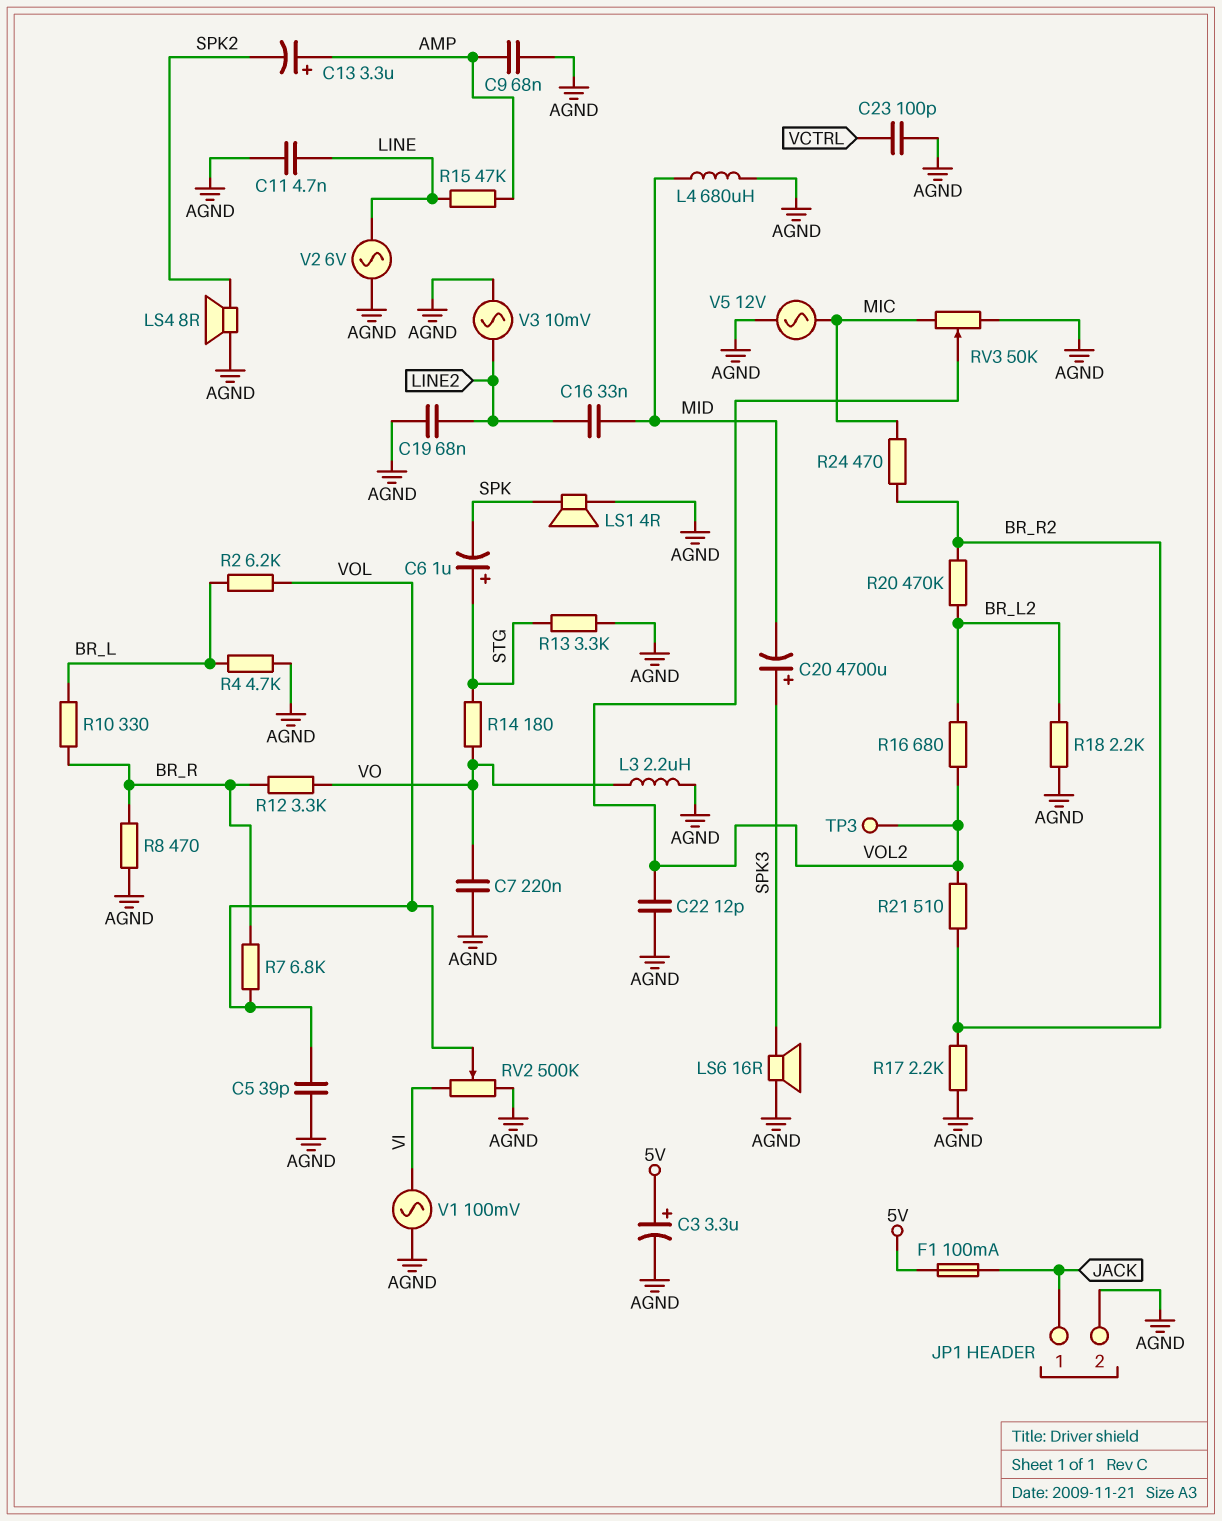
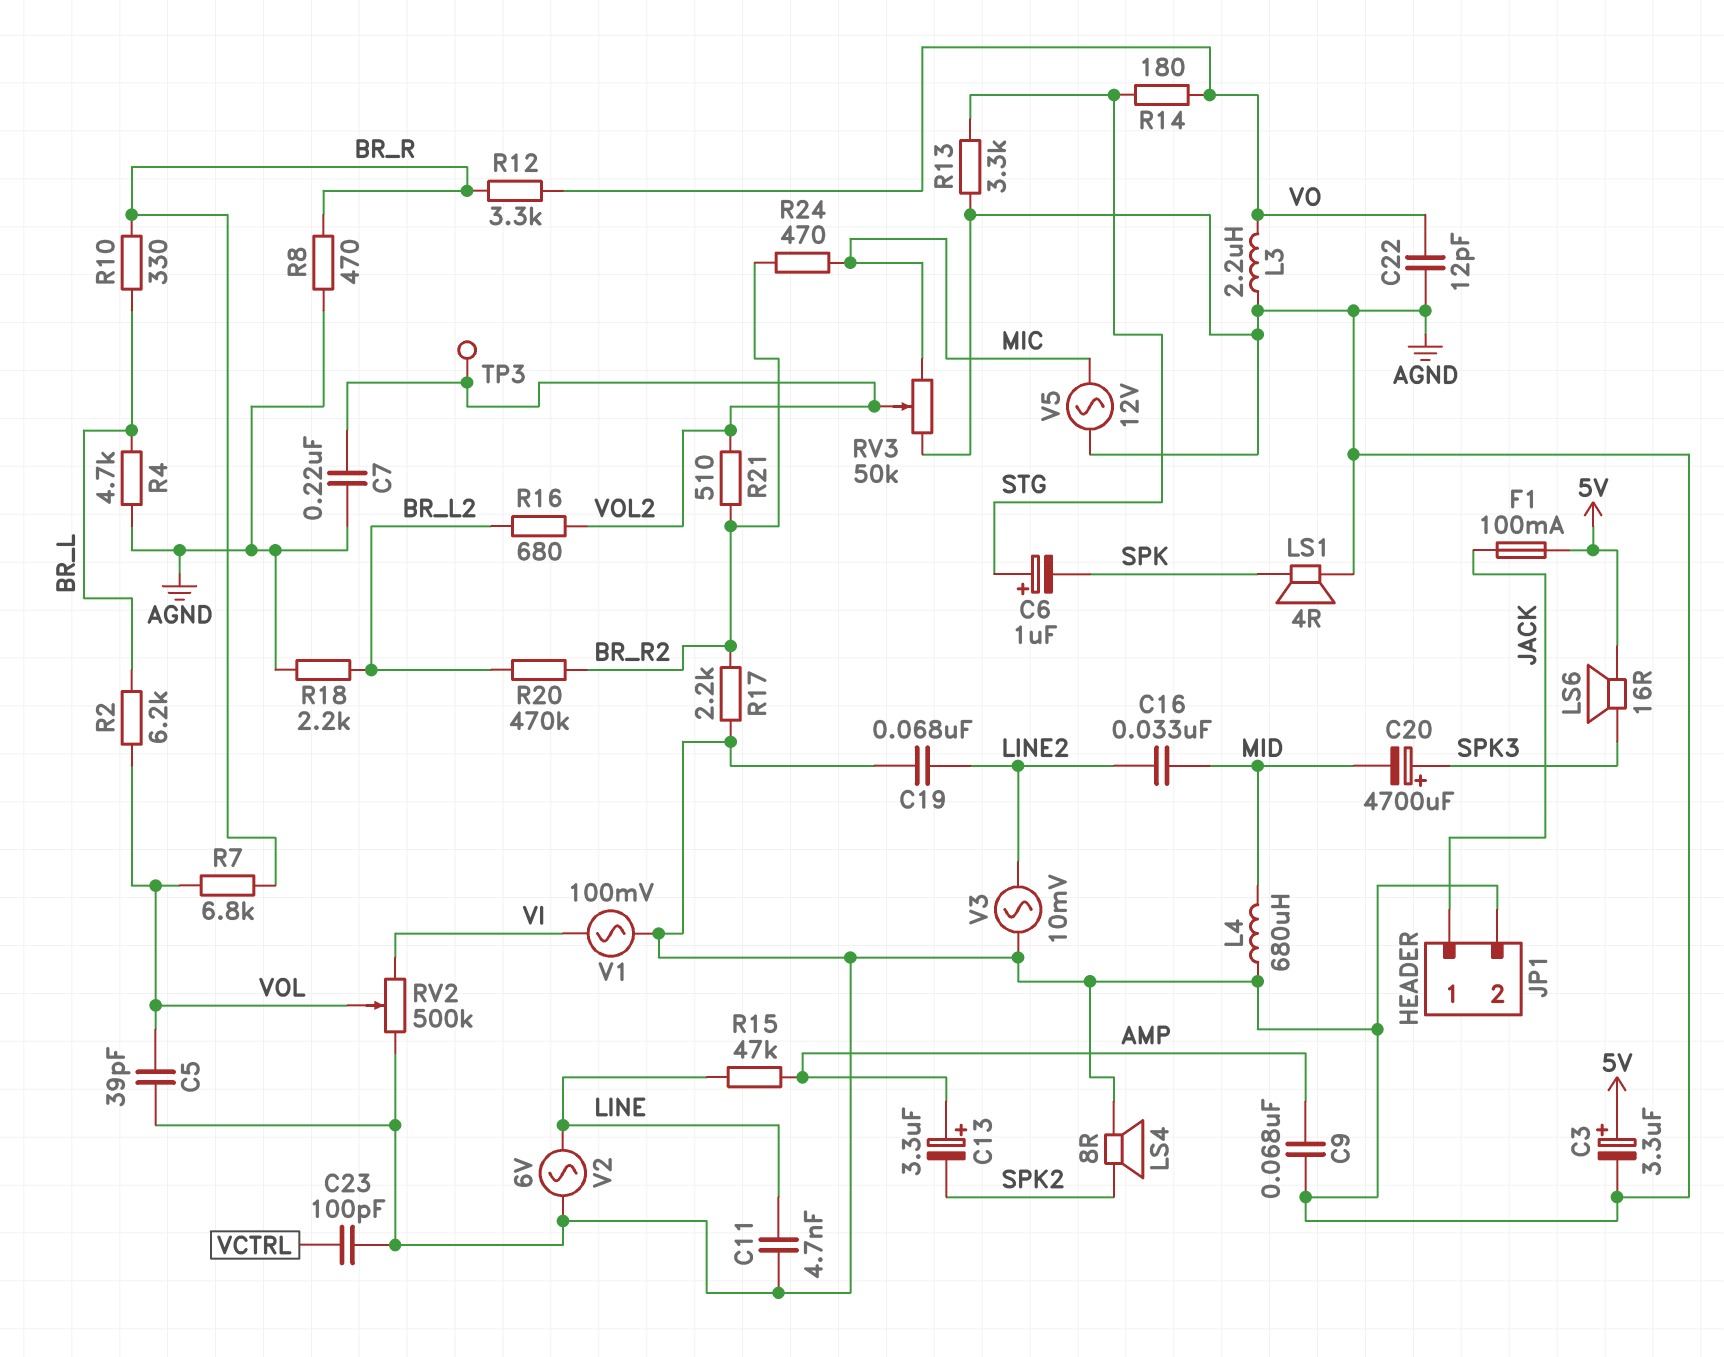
C7: 220nF (AGND, VO) -> 220nF (AGND, VOL2)
C22: 12pF (AGND, VOL2) -> 12pF (AGND, VO)
LS6: speaker 16R (AGND, SPK3) -> speaker 16R (5V, SPK3)

